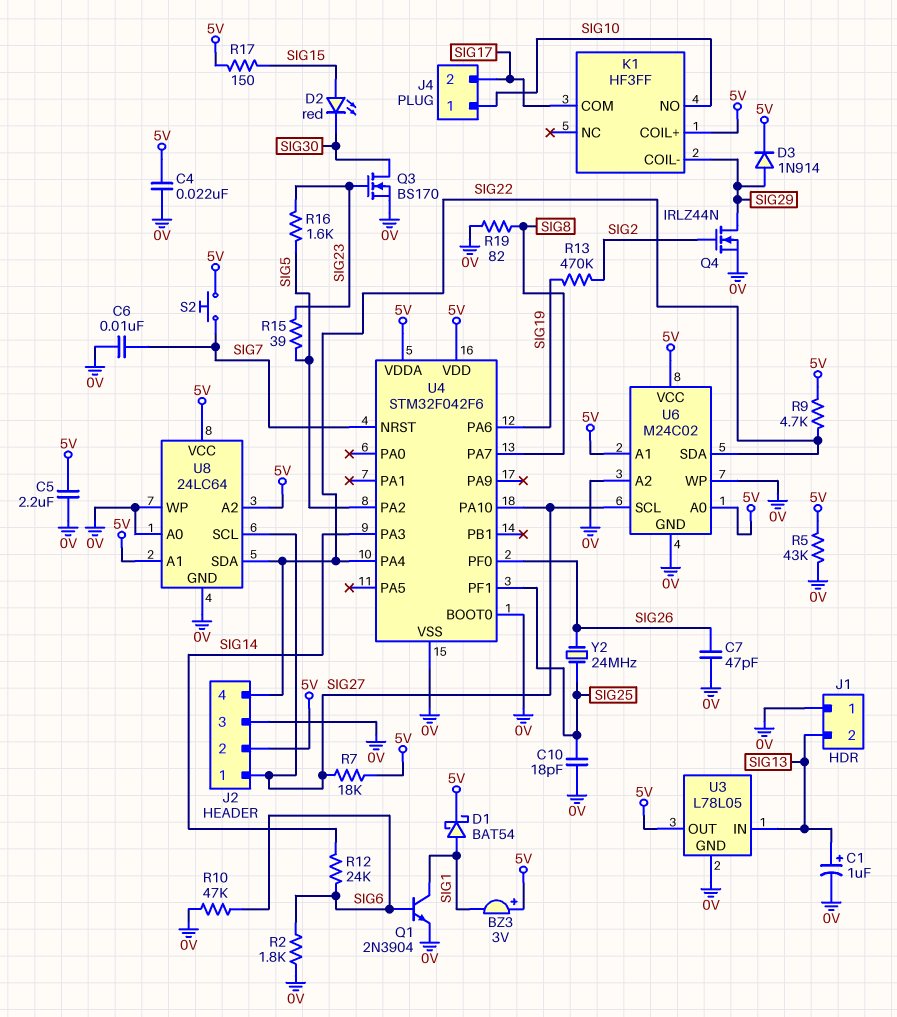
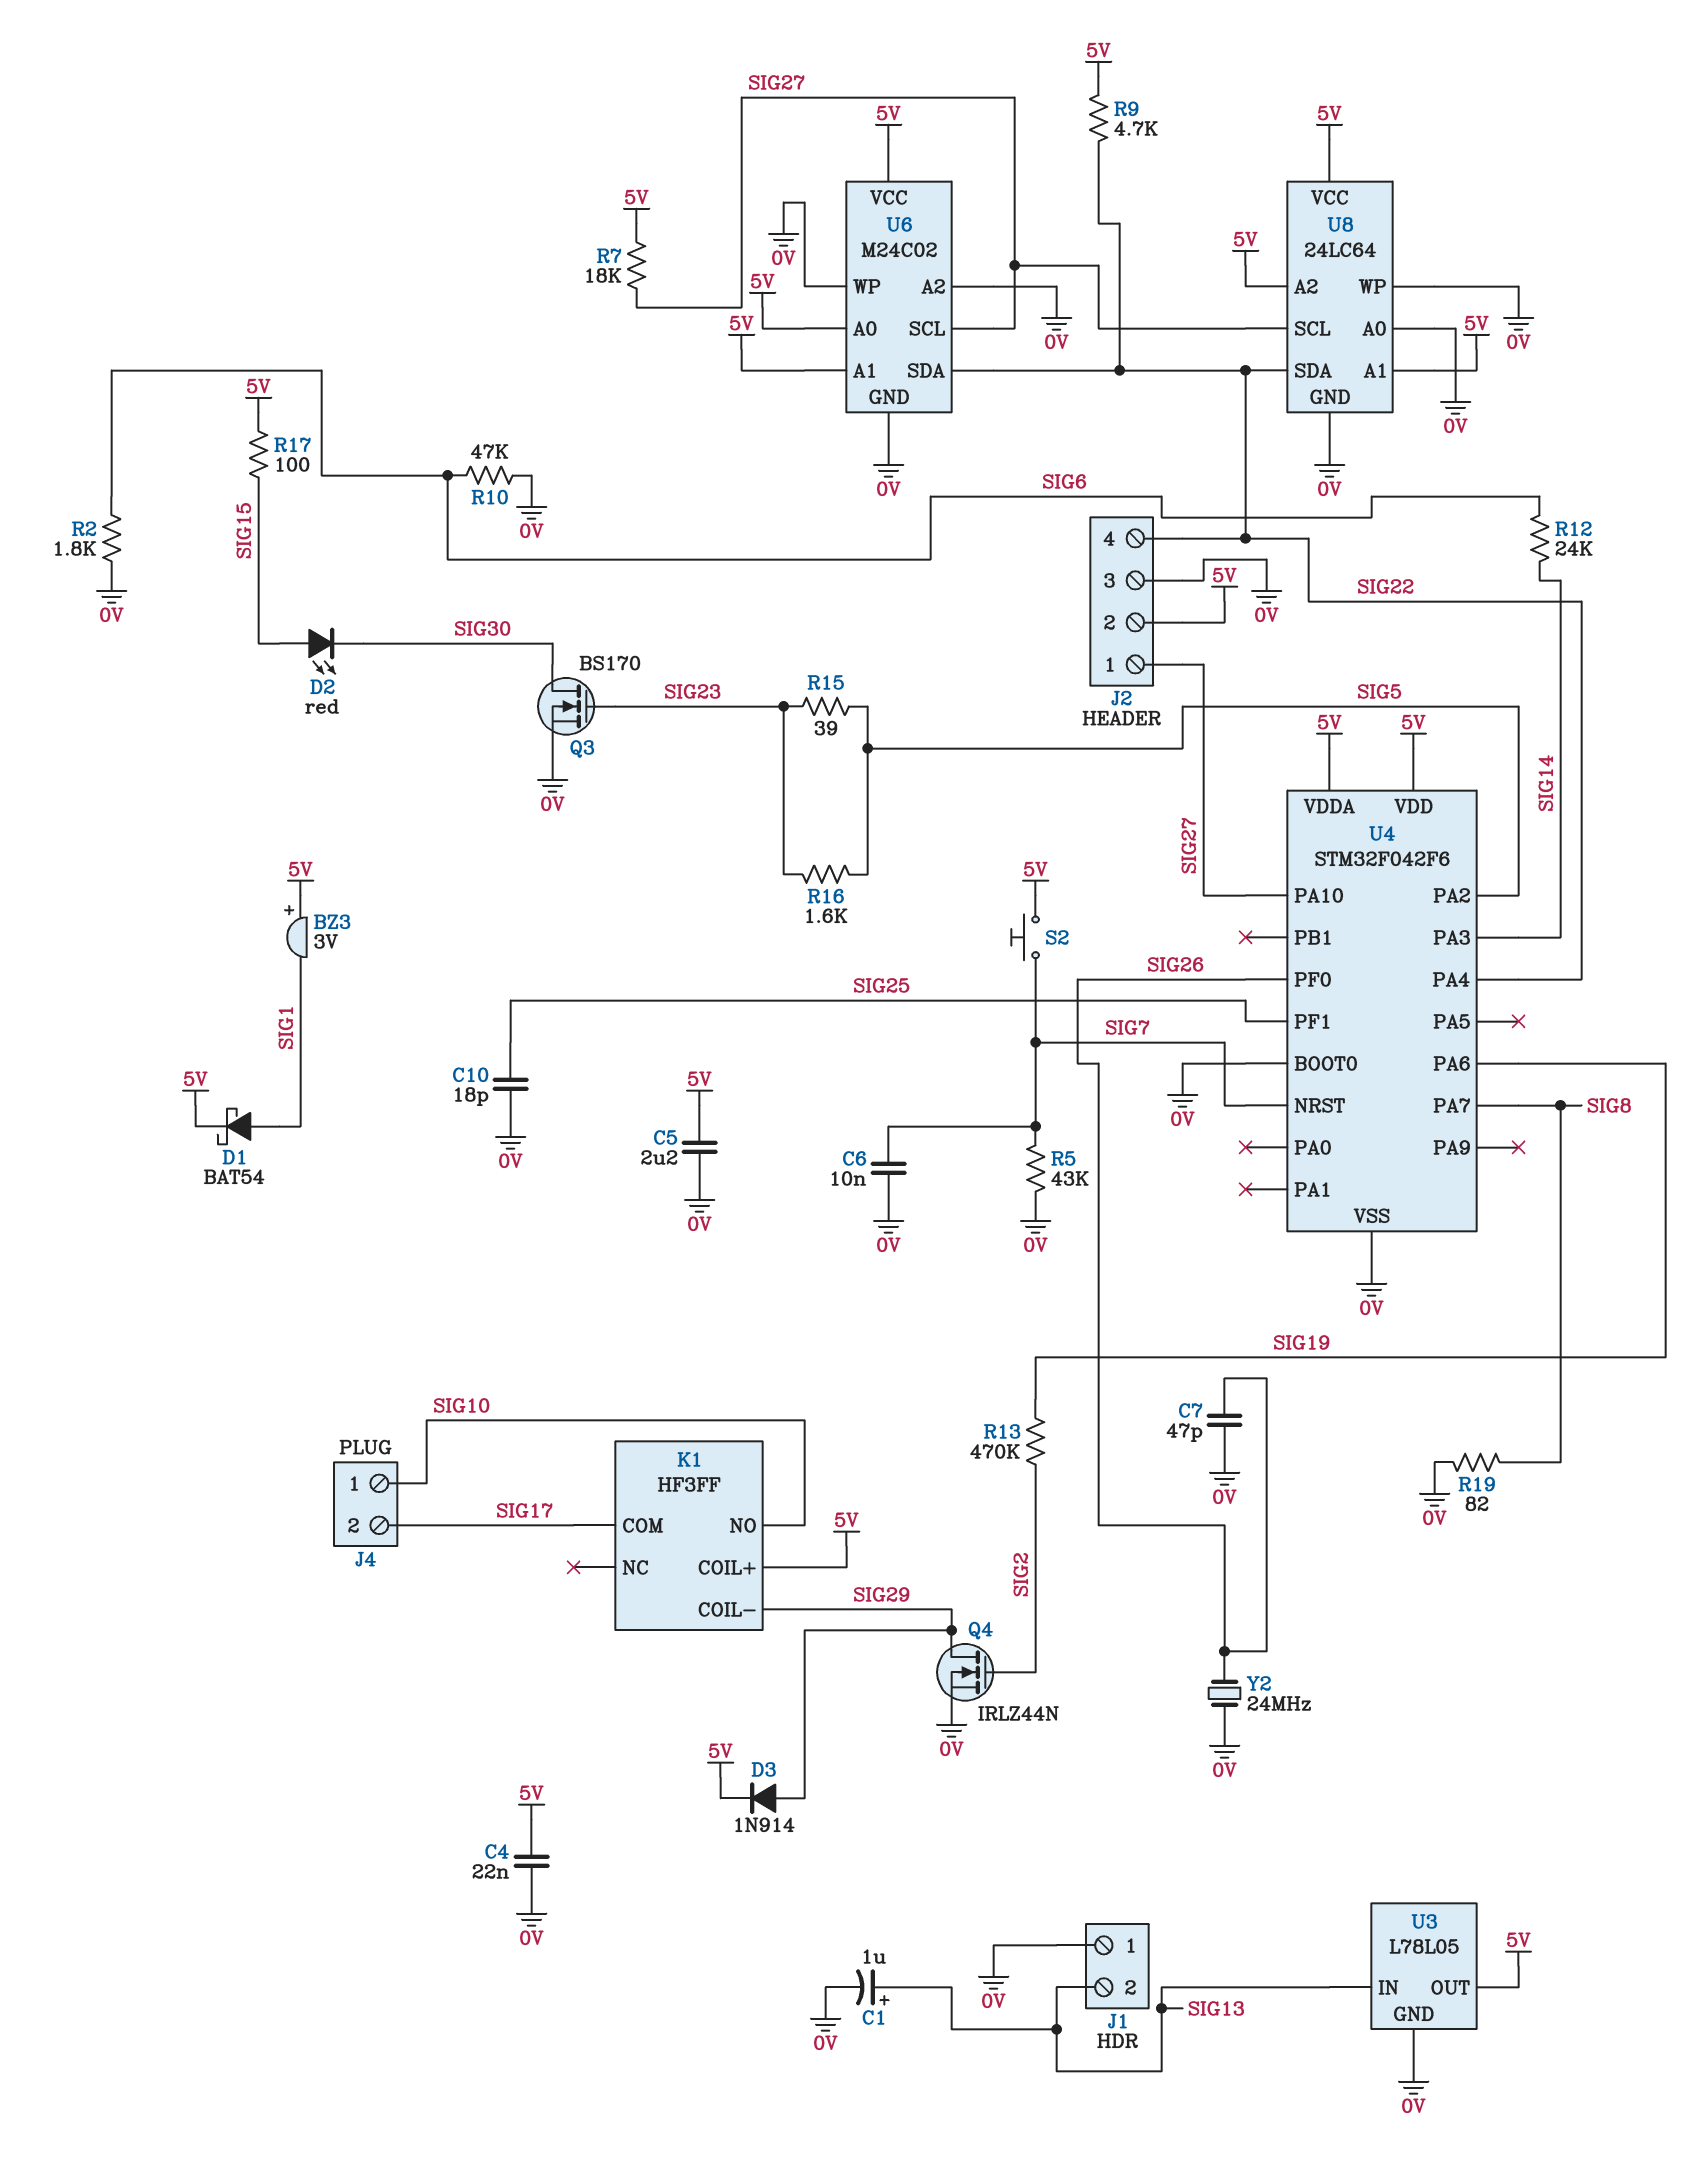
Q1: NPN 2N3904 (B SIG6, C SIG1, E 0V) -> none
R5: 43k (0V, 5V) -> 43k (0V, SIG7)
R17: 150 (5V, SIG15) -> 100 (5V, SIG15)
Y2: 24MHz (SIG25, SIG26) -> 24MHz (0V, SIG26)

